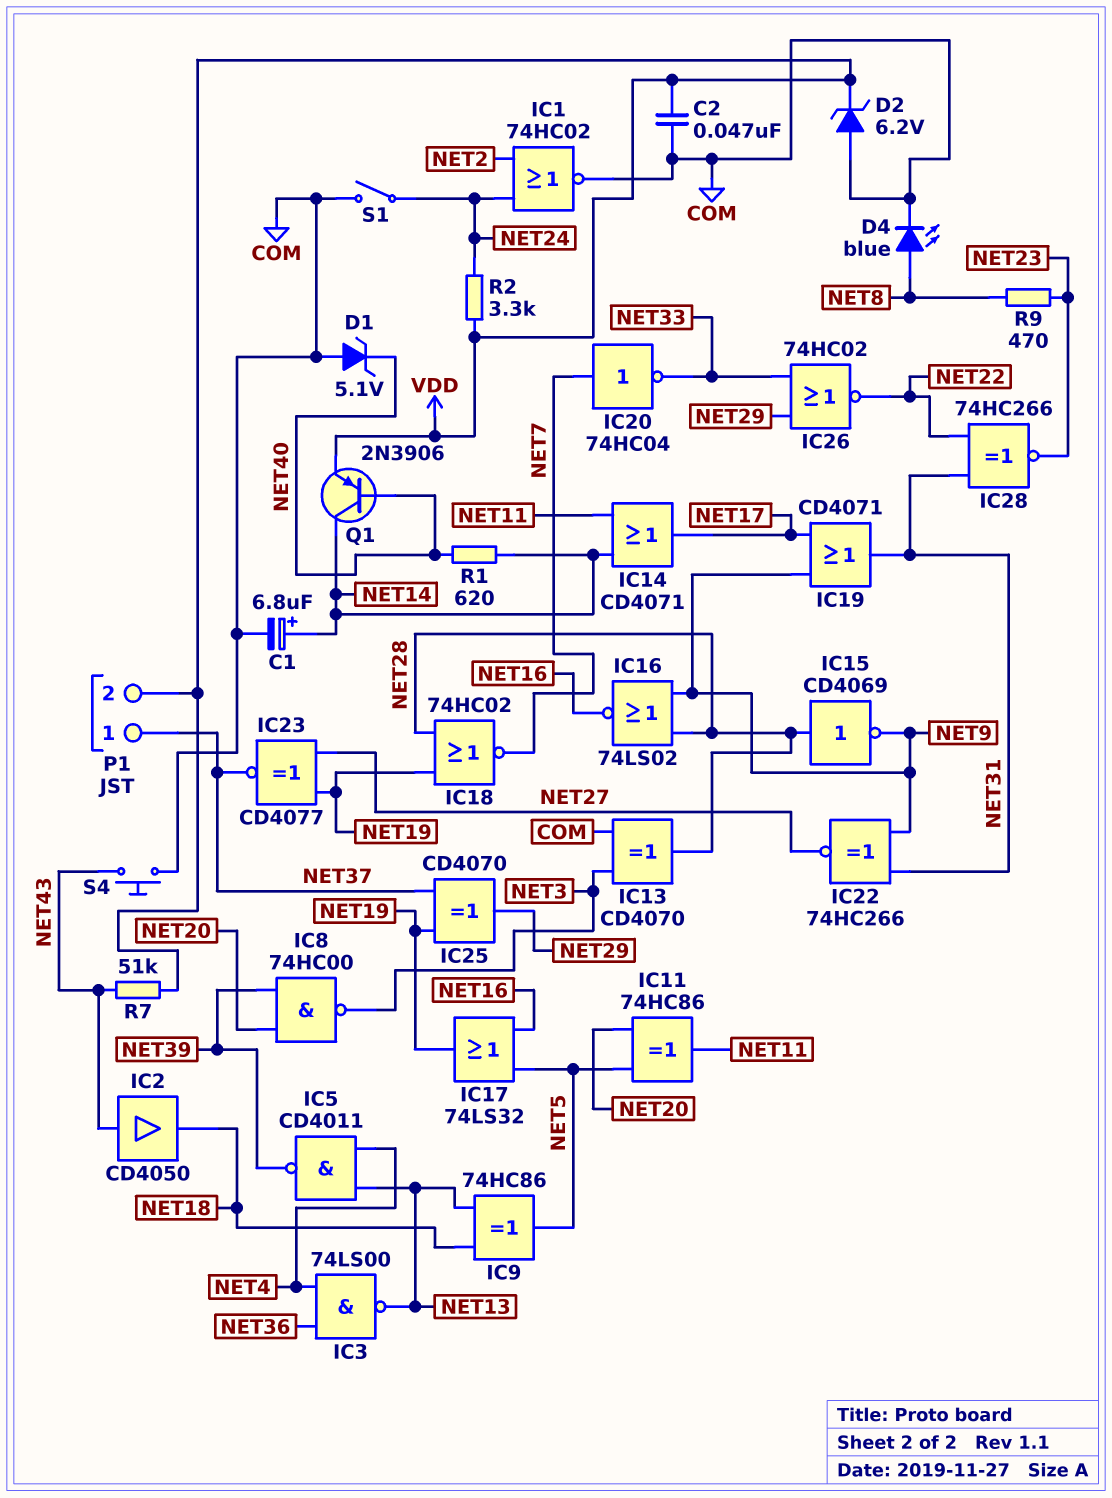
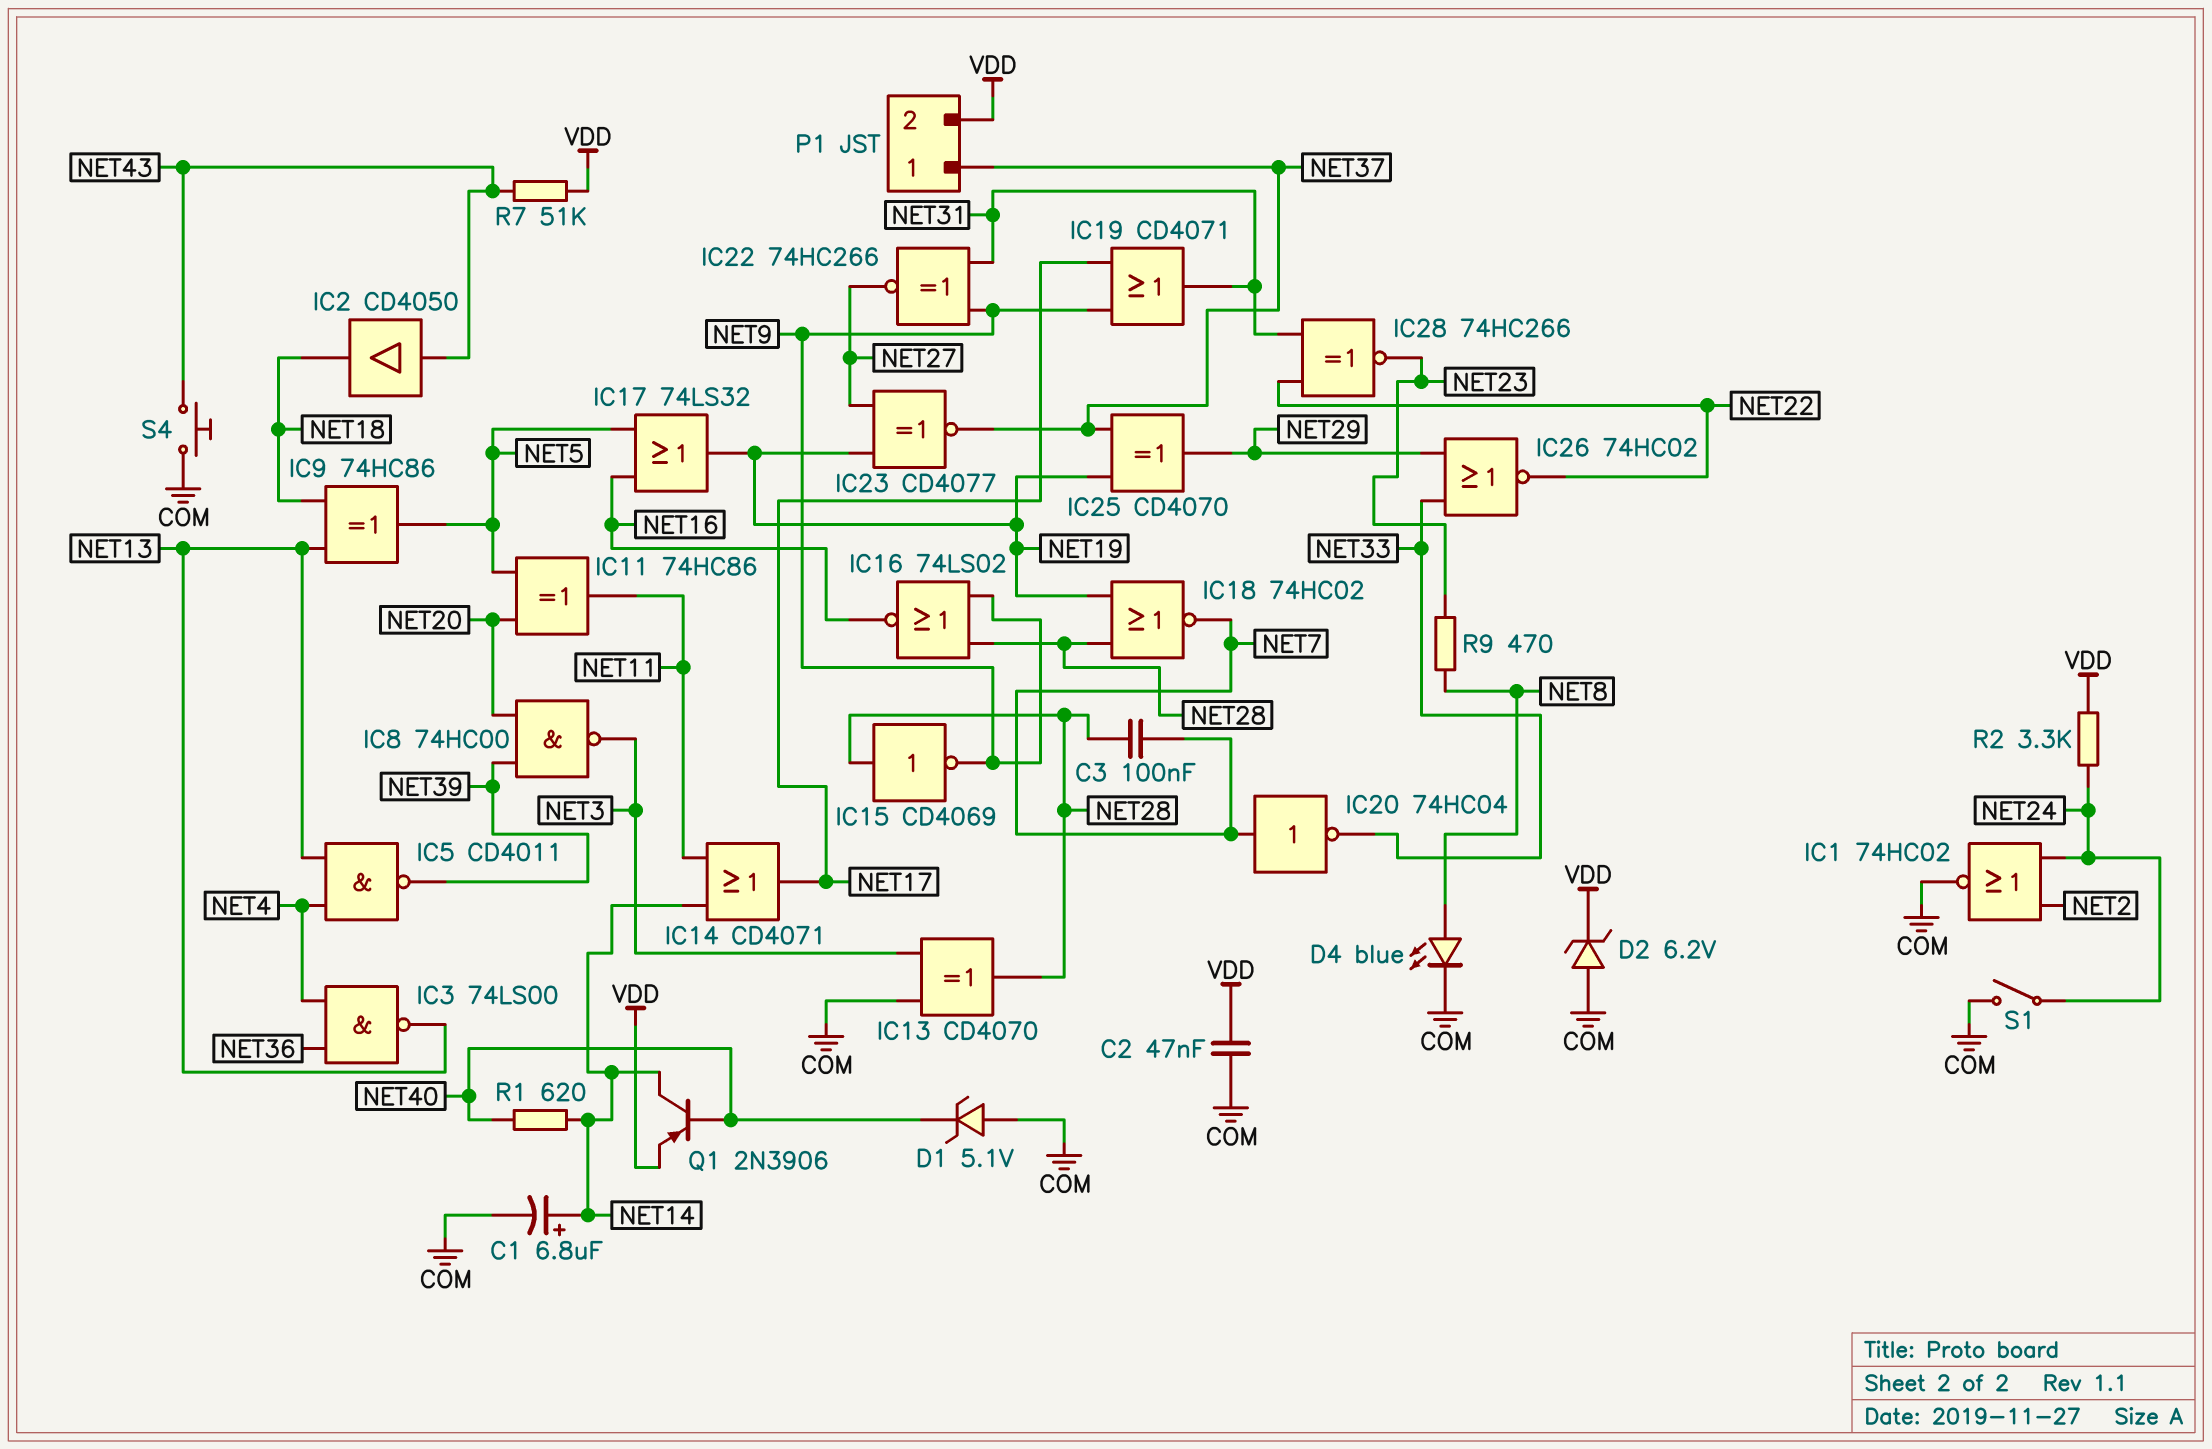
C3: none -> 100nF (NET7, NET28)

